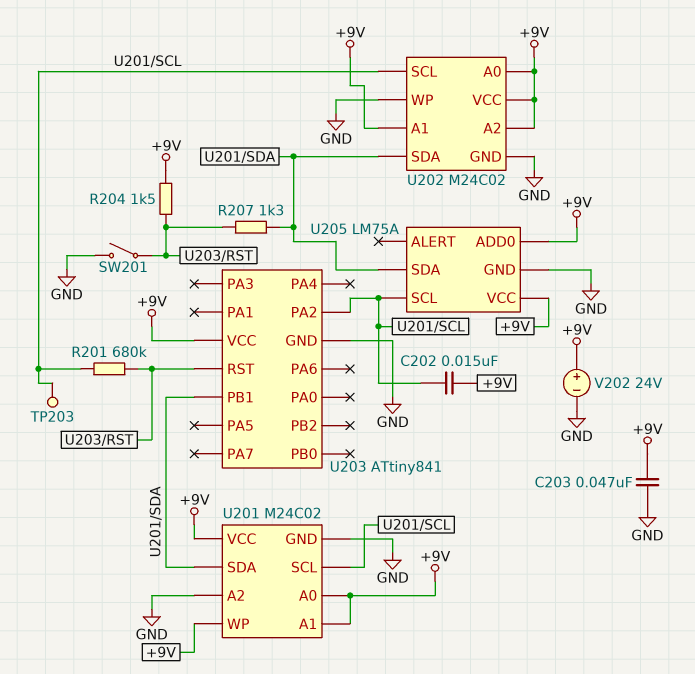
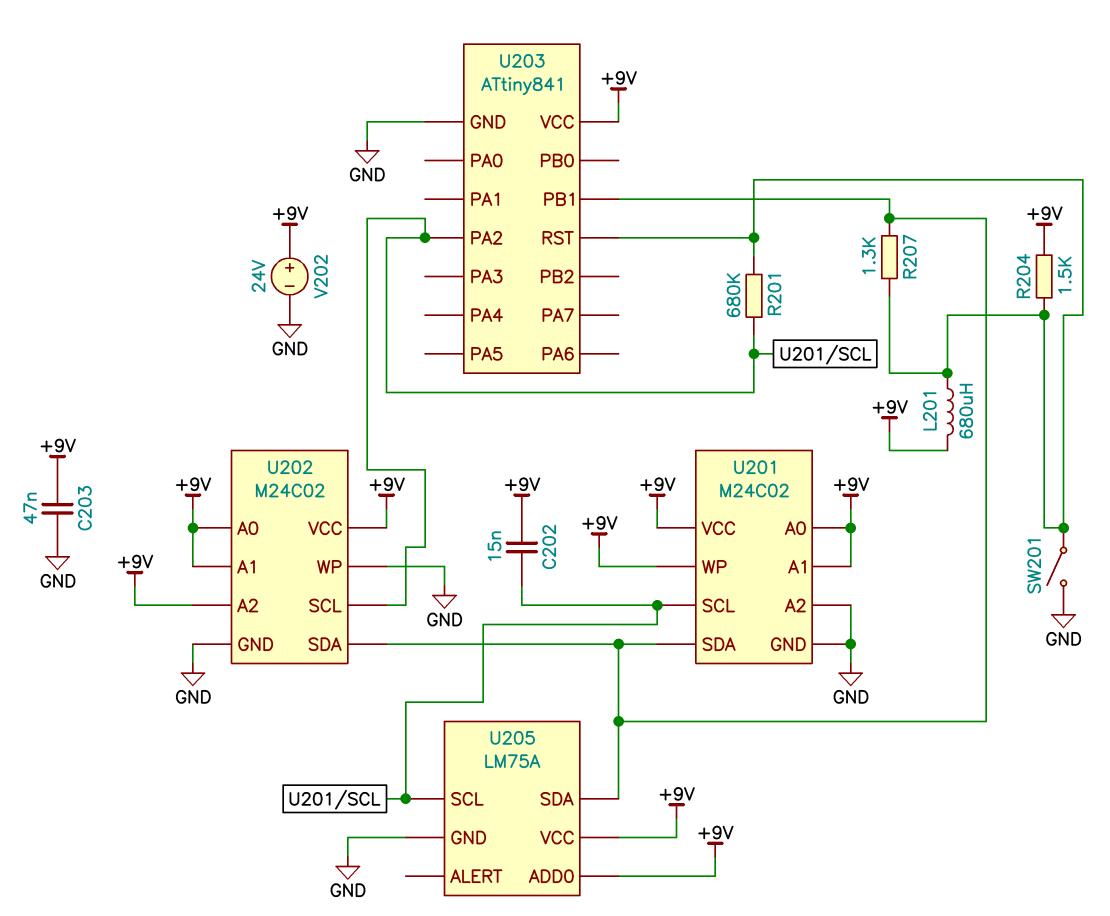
L201: none -> 680uH (+9V, U203/RST)
TP203: test point (U201/SCL) -> none

